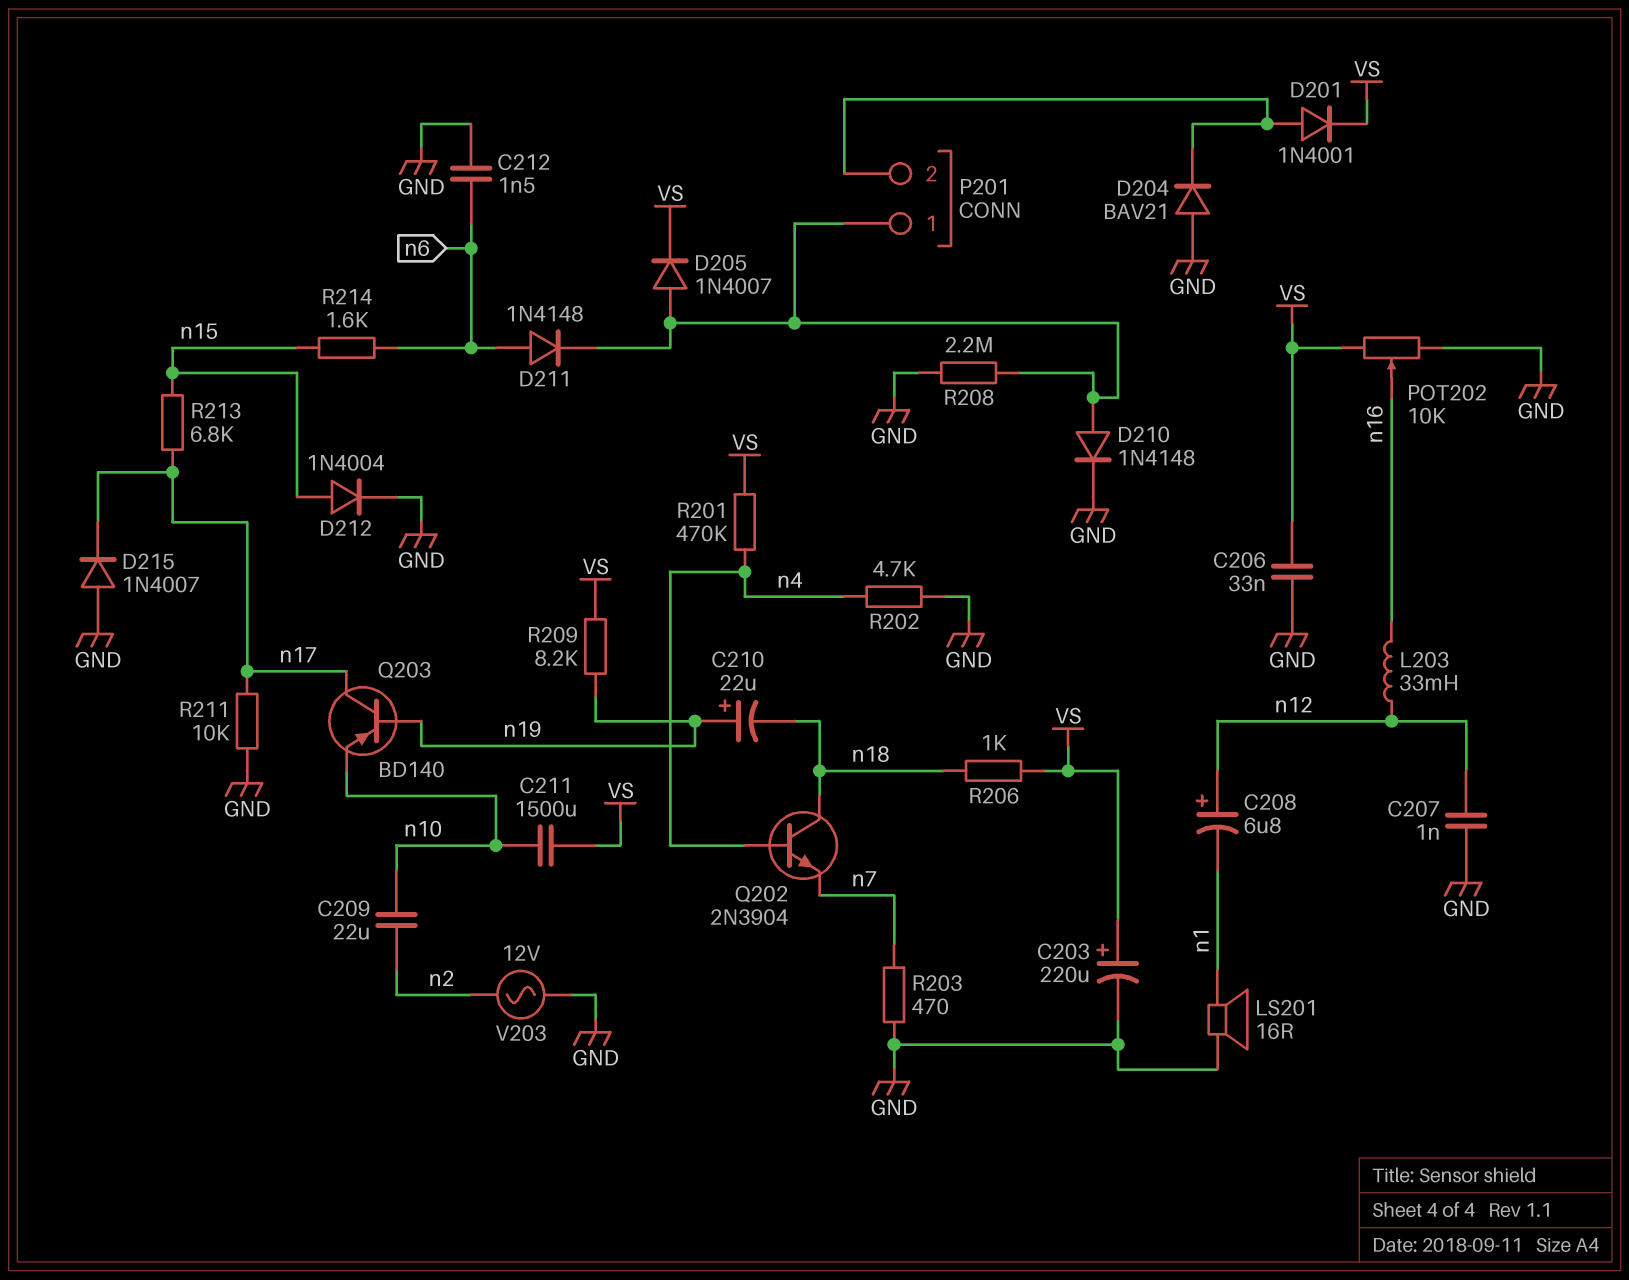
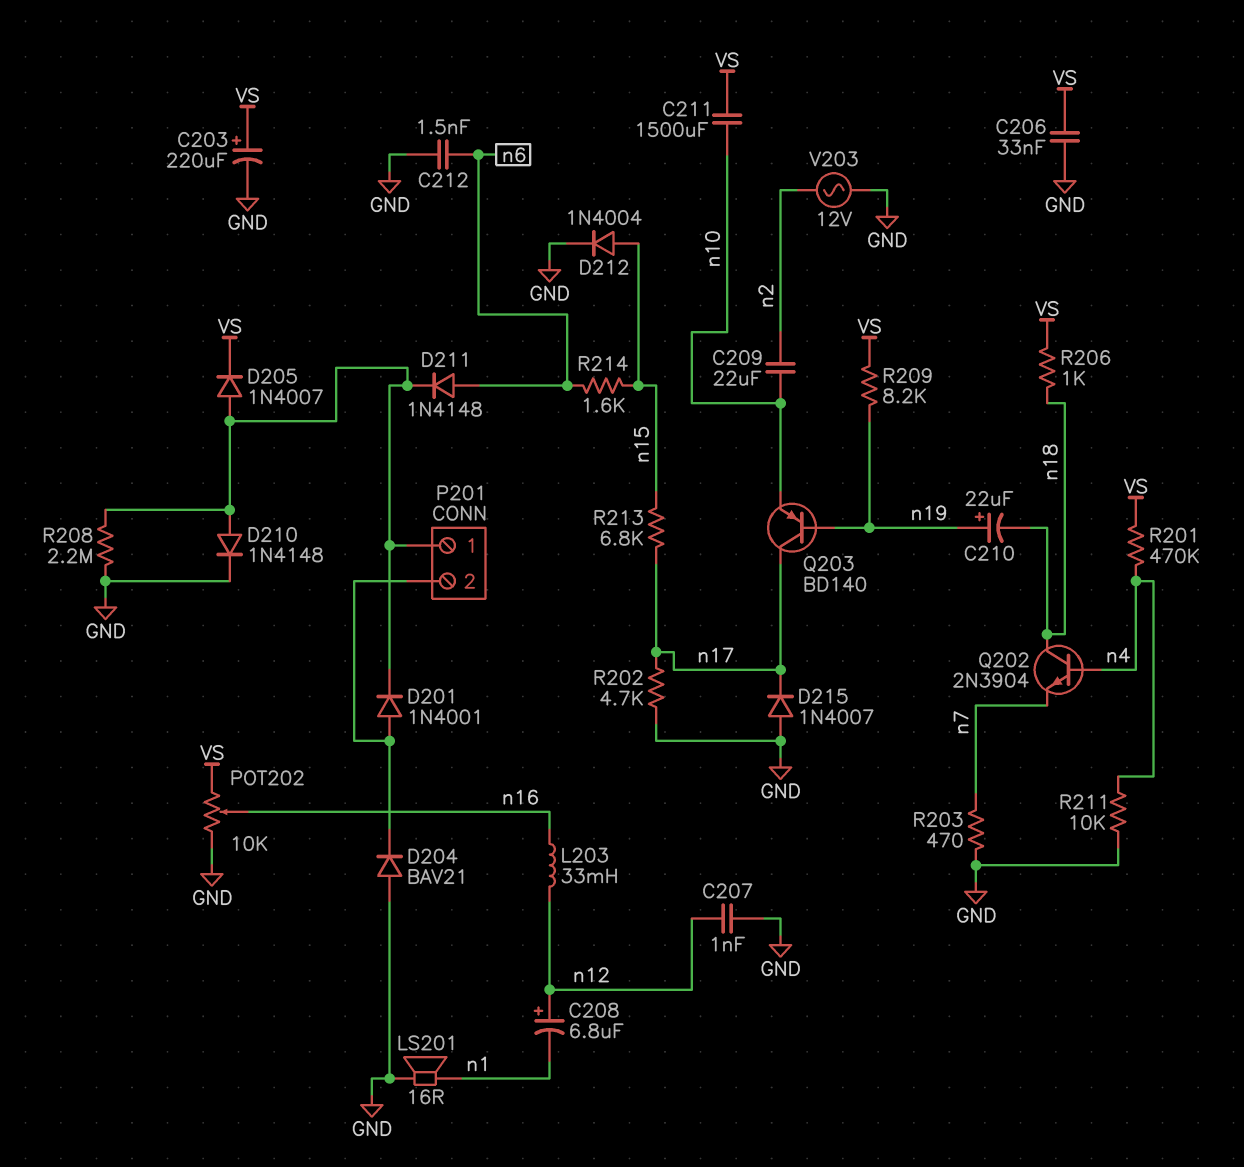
D201: diode 1N4001 (A P201/2, K VS) -> diode 1N4001 (A P201/2, K P201/1)
R202: 4.7k (GND, n4) -> 4.7k (GND, n17)
R211: 10k (GND, n17) -> 10k (GND, n4)

